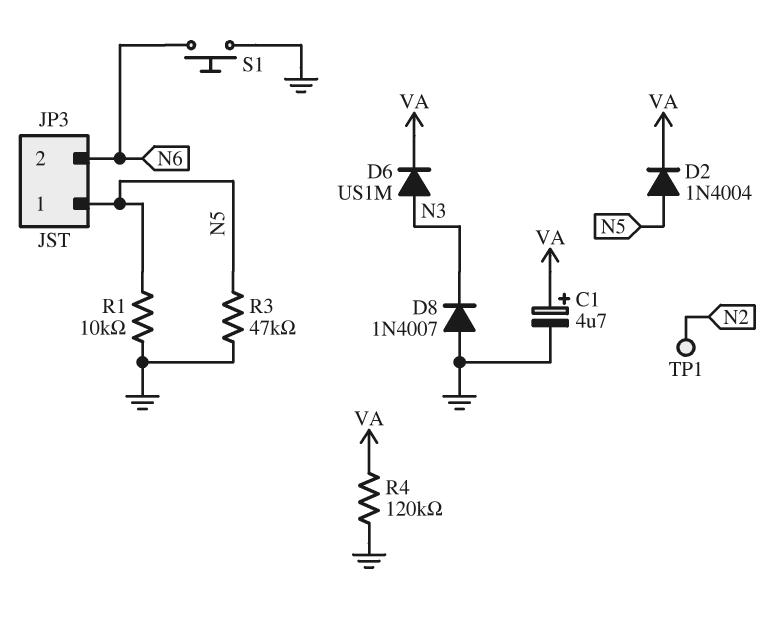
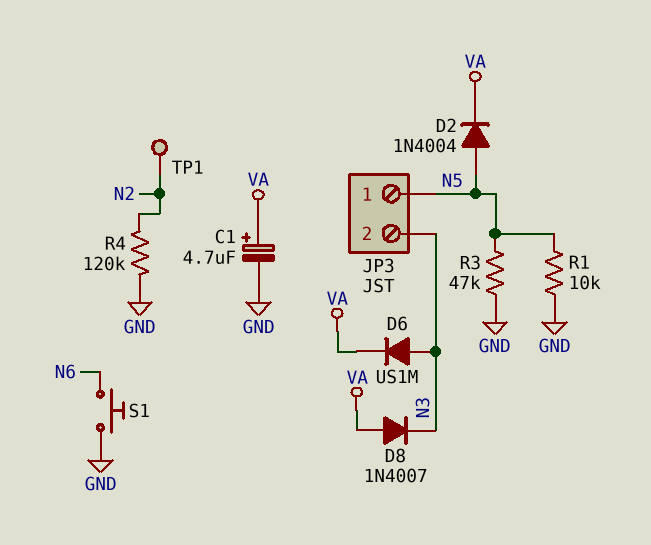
D8: diode 1N4007 (A GND, K N3) -> diode 1N4007 (A VA, K N3)
JP3 pin 2: N6 -> N3
R4: 120k (GND, VA) -> 120k (GND, N2)

